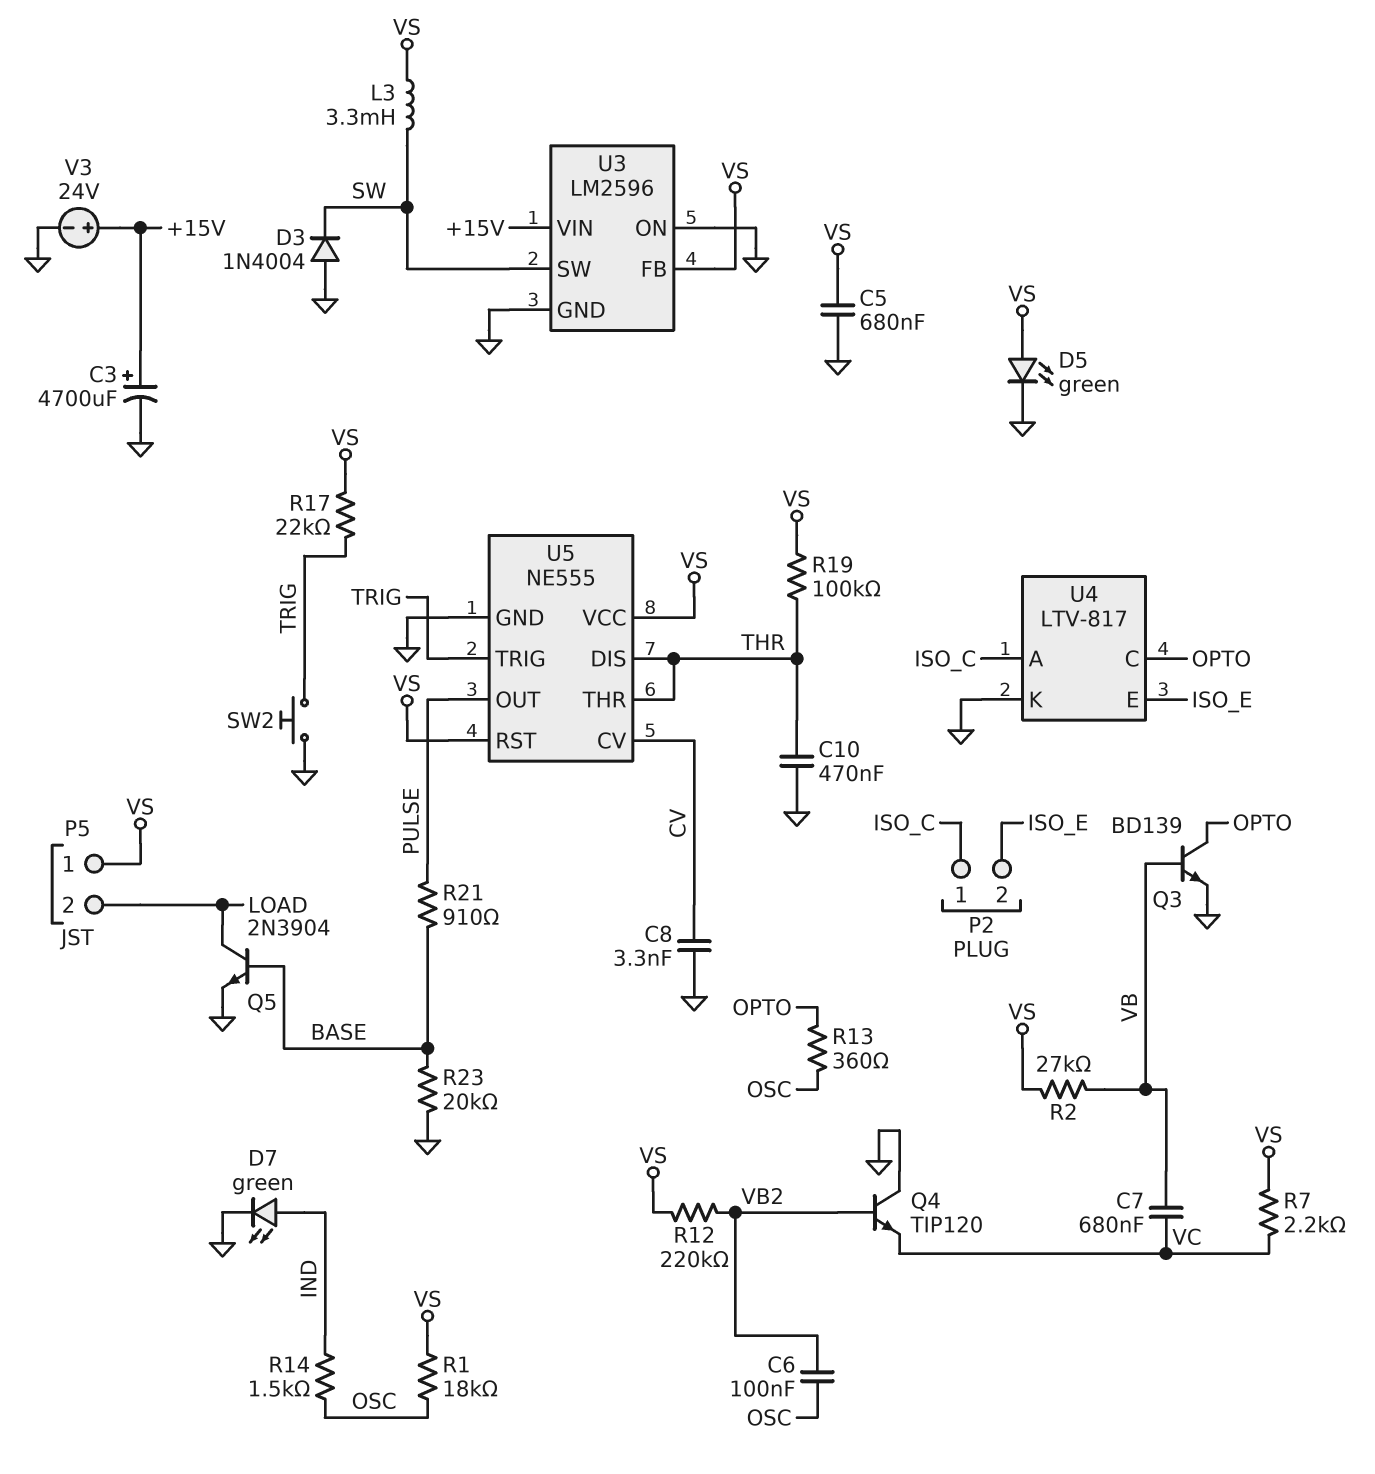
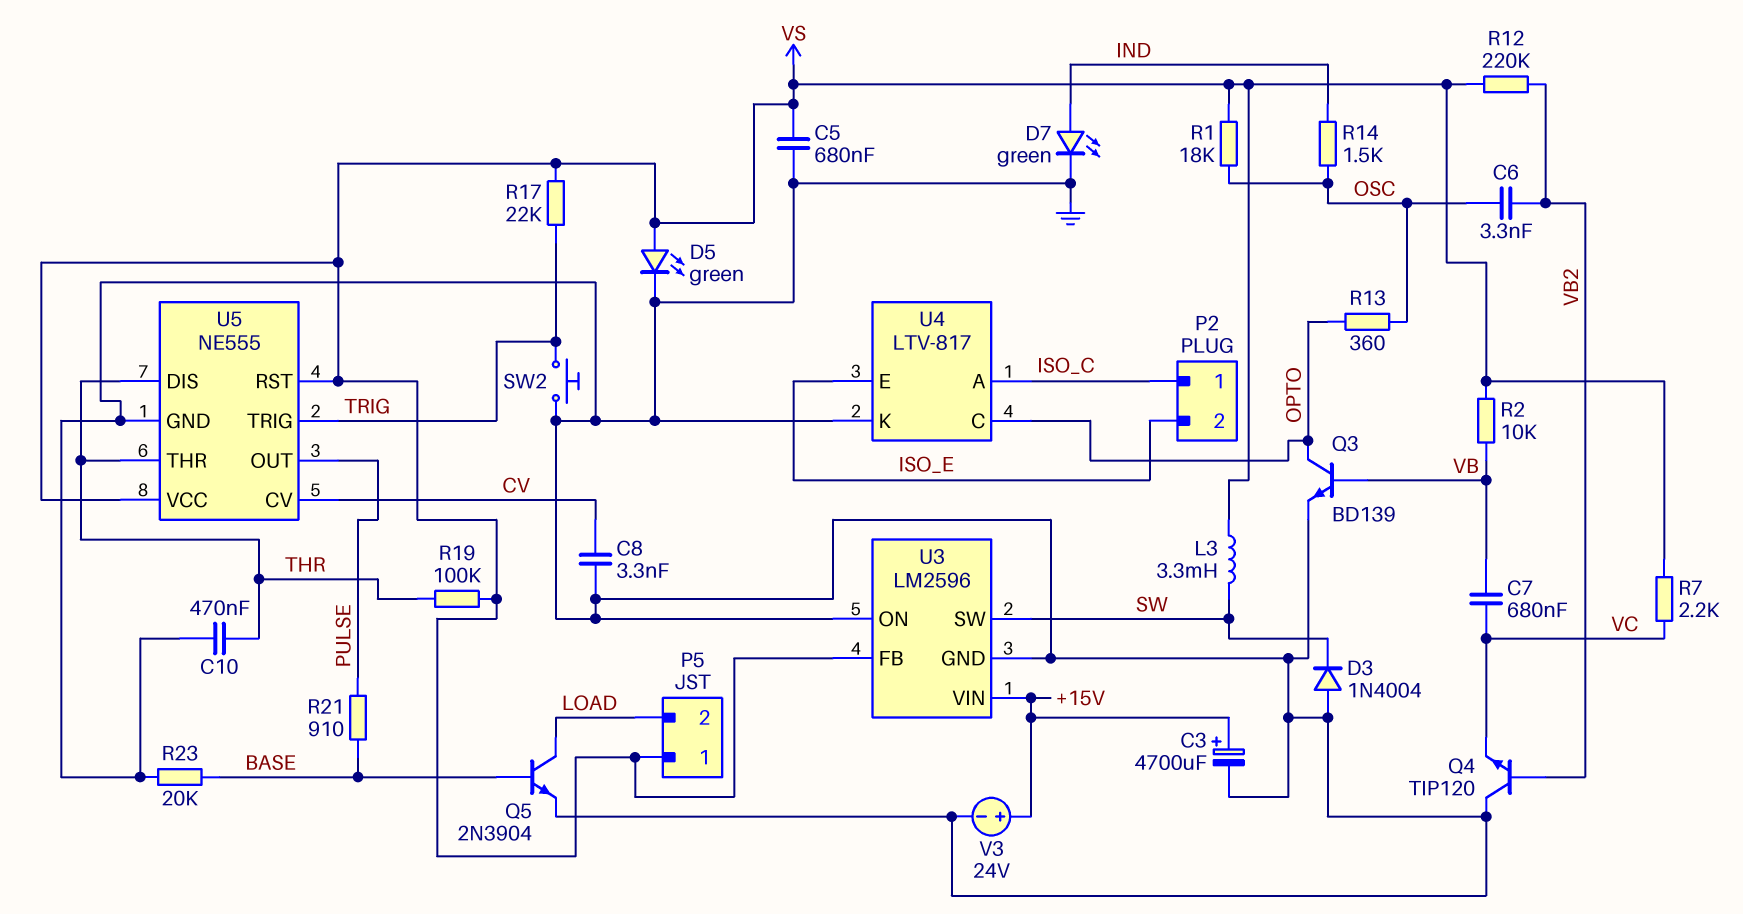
C6: 100nF (OSC, VB2) -> 3.3nF (OSC, VB2)
R2: 27k (VB, VS) -> 10k (VB, VS)

